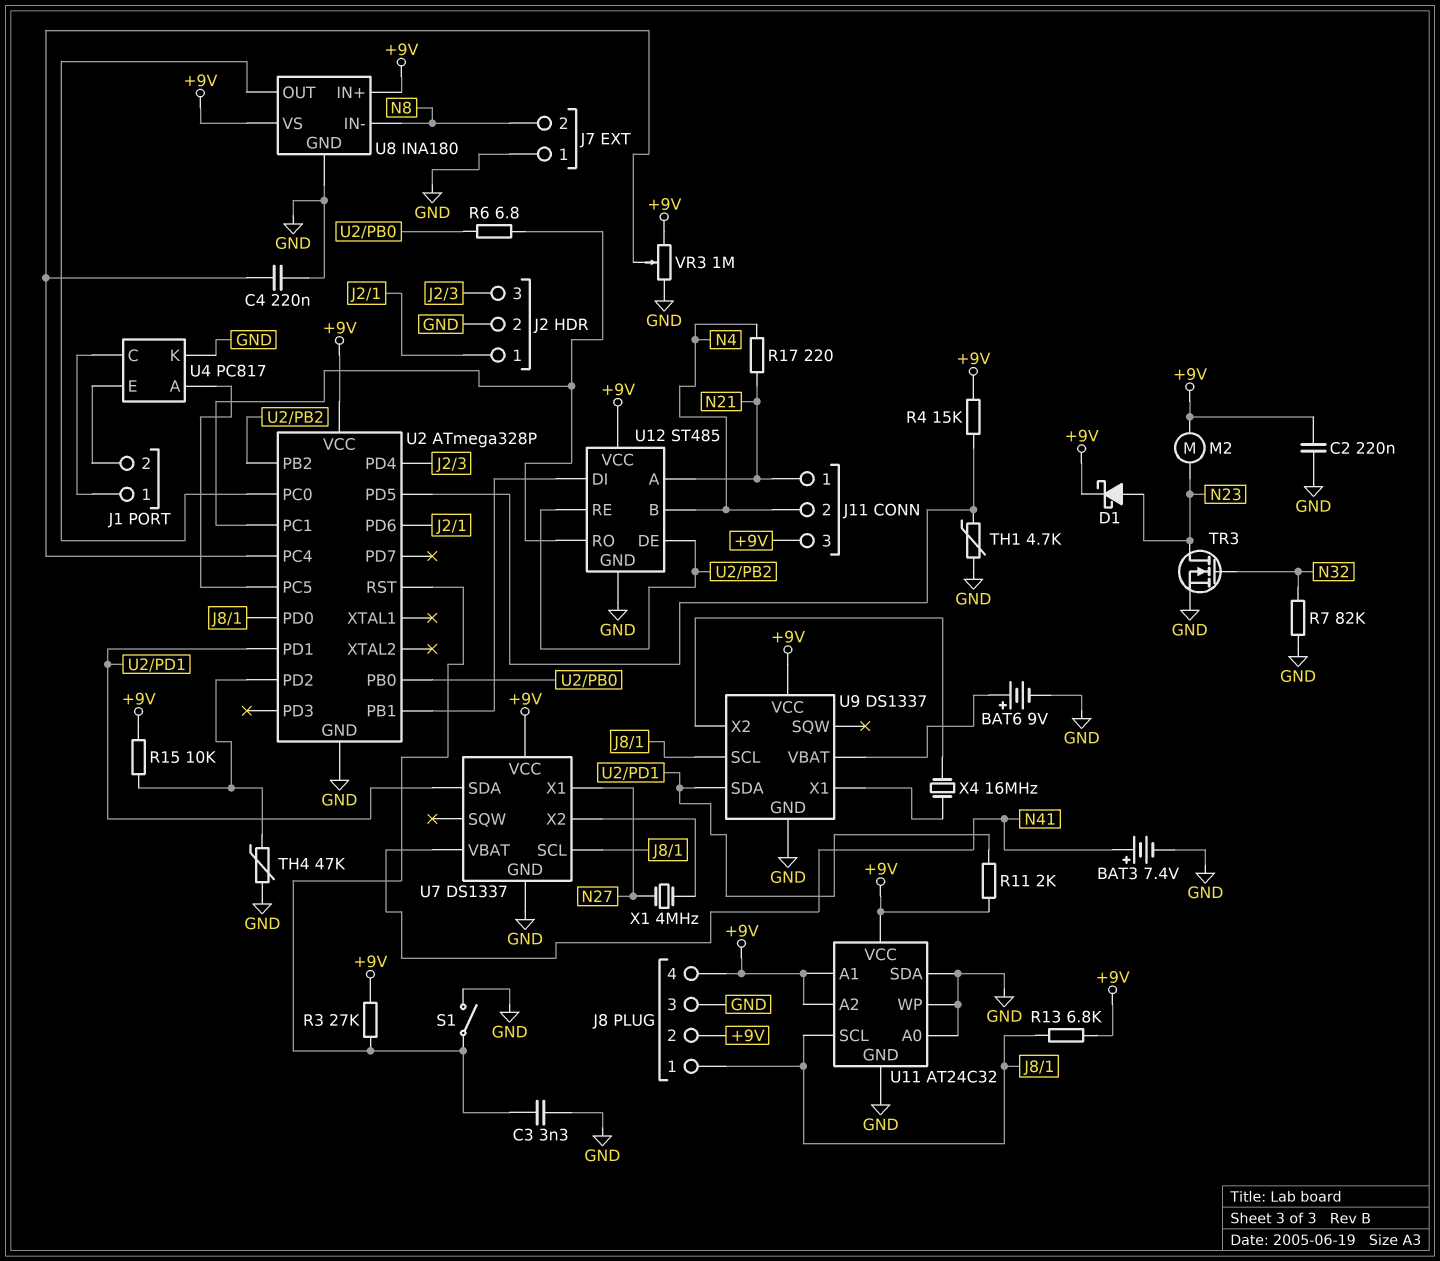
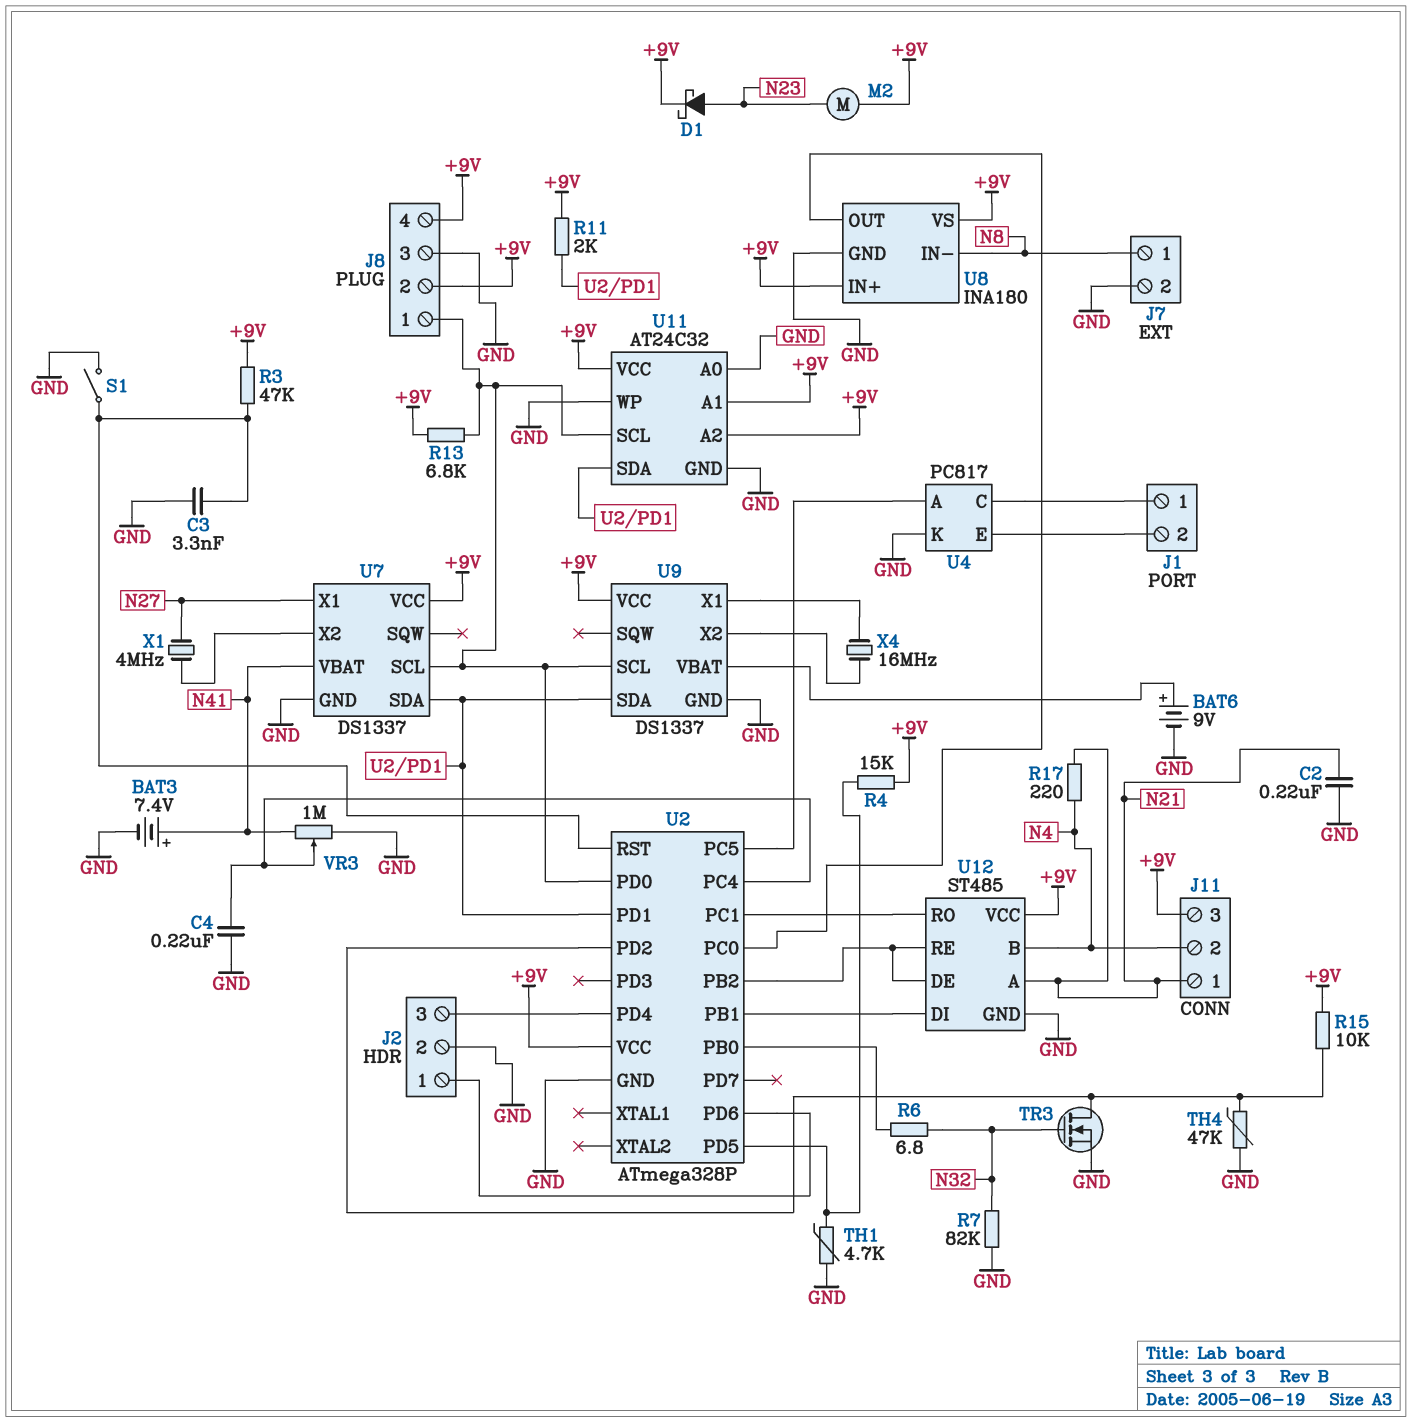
C2: 220nF (+9V, GND) -> 220nF (GND, N21)
J7 pin 1: GND -> N8
J7 pin 2: N8 -> GND
R3: 27k (+9V, U2/RST) -> 47k (+9V, U2/RST)
R6: 6.8 (U2/PB0, U2/PC1) -> 6.8 (N32, U2/PB0)
TR3: NMOS (G N32, D N23, S GND) -> NMOS (G N32, D U2/PD2, S GND)
U11 pin SDA: GND -> U2/PD1
VR3: 1M (+9V, GND, wiper U2/PC4) -> 1M (GND, N41, wiper U2/PC4)

